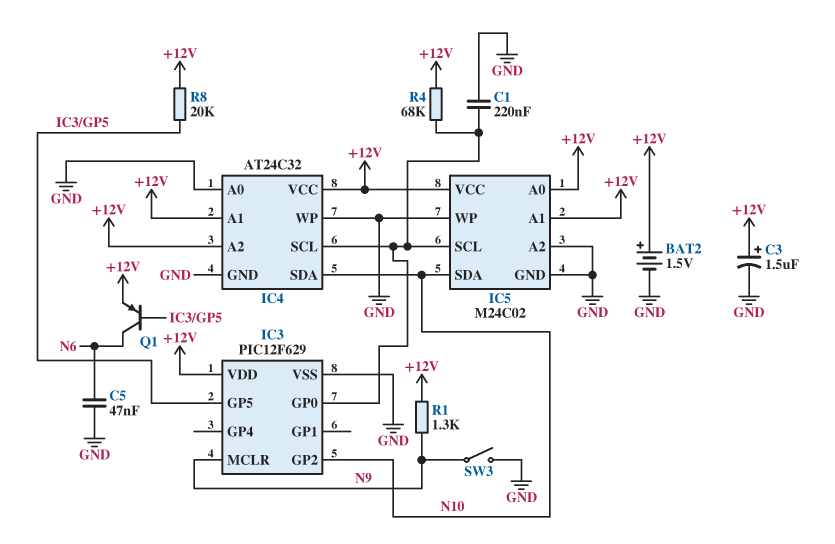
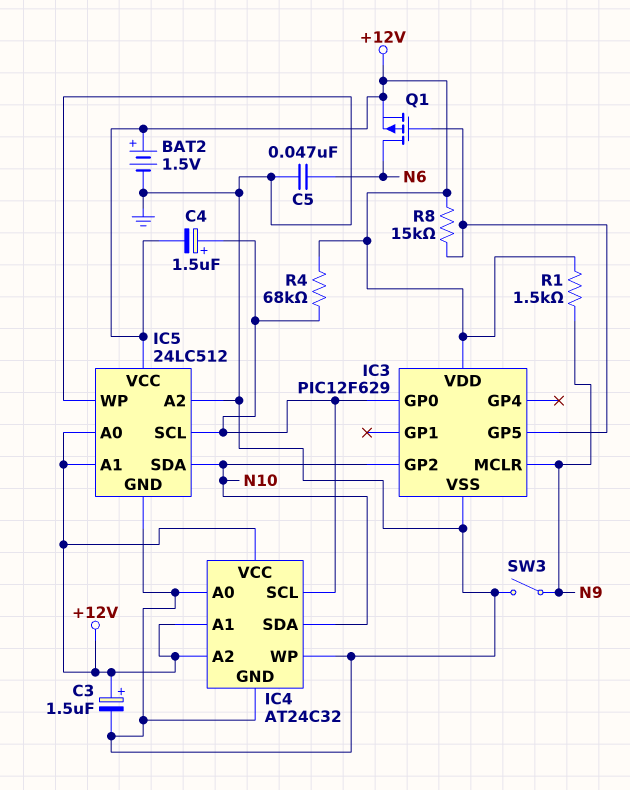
C1: 220nF (GND, IC3/GP0) -> none
C4: none -> 1.5uF (plus IC3/GP0, minus +12V)
IC5: M24C02 -> 24LC512
Q1: PNP (B IC3/GP5, C N6, E +12V) -> PMOS (G IC3/GP5, D N6, S +12V)
R1: 1.3k (+12V, N9) -> 1.5k (+12V, N9)
R8: 20k (+12V, IC3/GP5) -> 15k (+12V, IC3/GP5)

